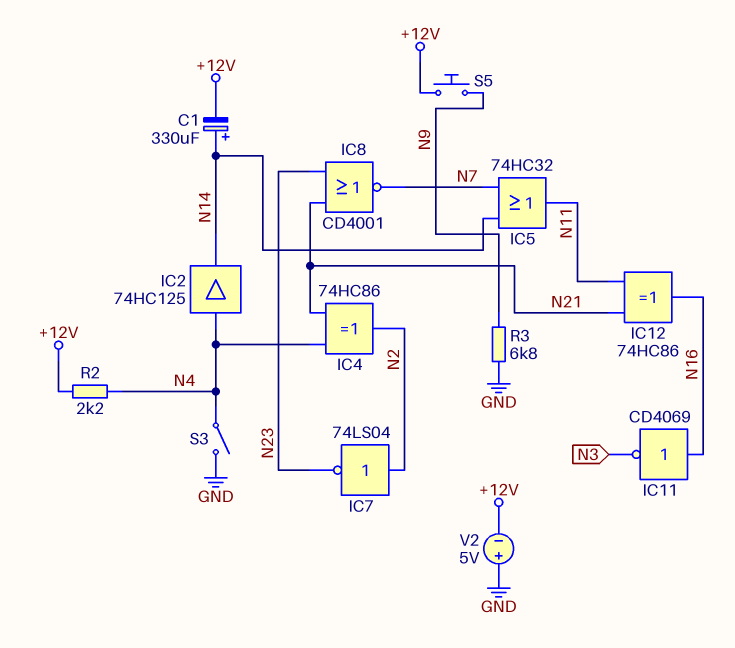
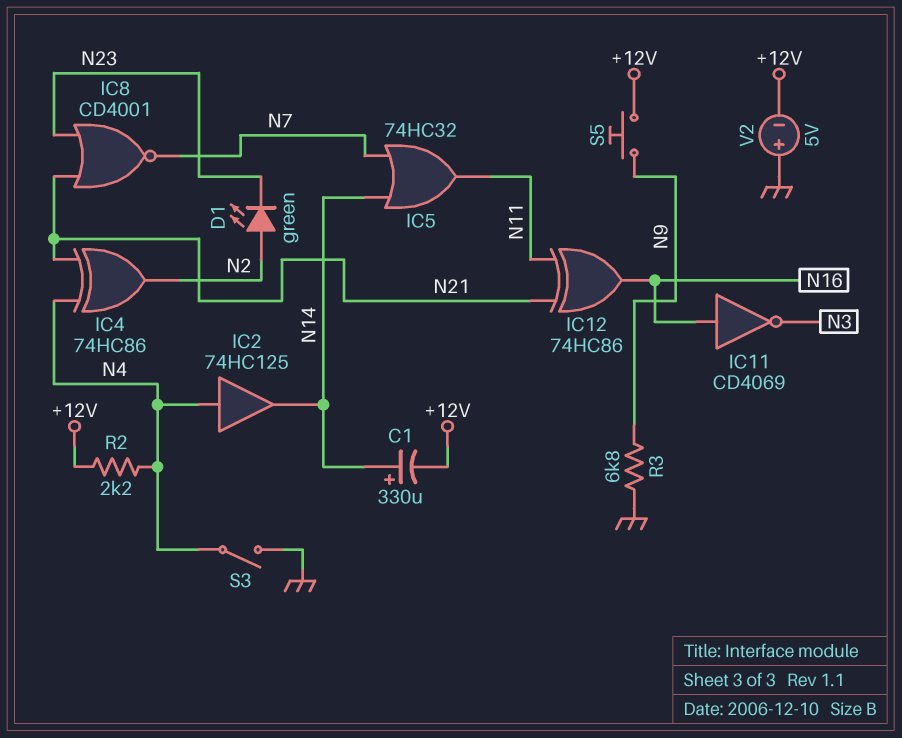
D1: none -> LED green (A N2, K N23)
IC7: NOT 74LS04 (in N2, out N23) -> none

